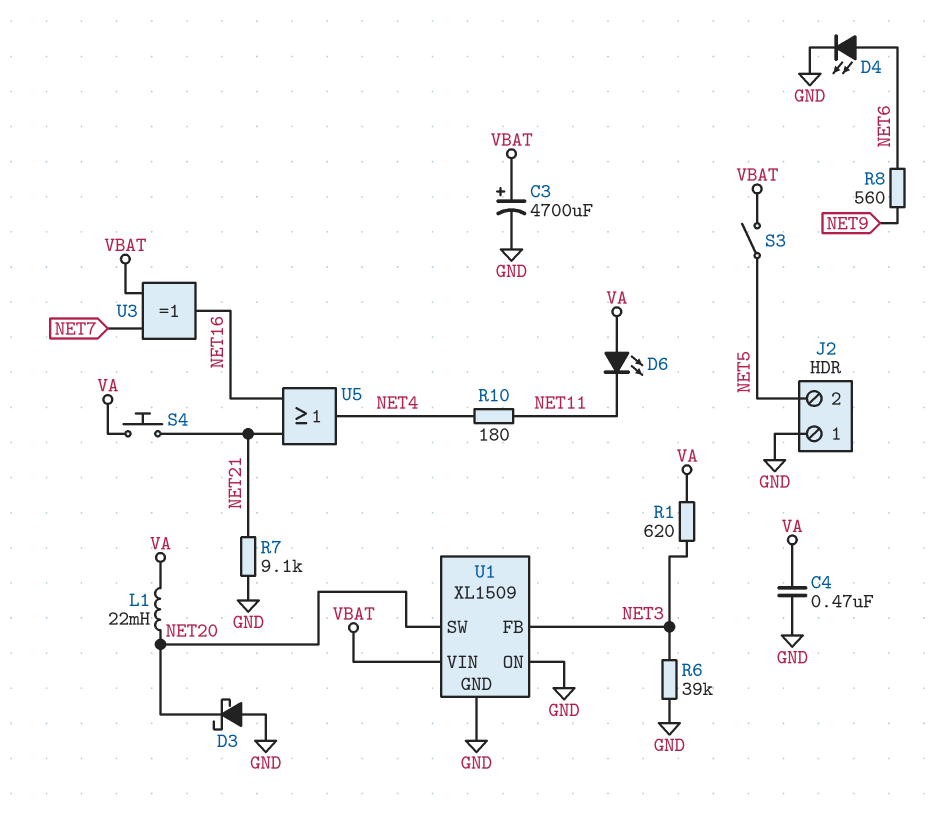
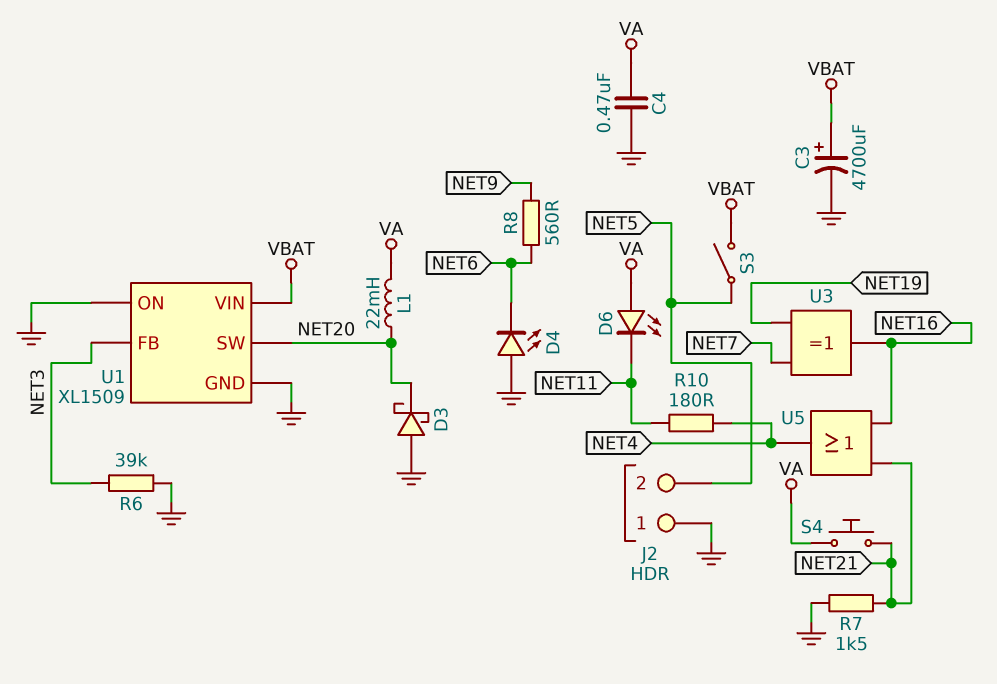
D4: LED (A NET6, K GND) -> LED (A GND, K NET6)
R1: 620 (NET3, VA) -> none
R7: 9.1k (GND, NET21) -> 1.5k (GND, NET21)
U3: XOR (in NET7, in VBAT, out NET16) -> XOR (in NET7, in NET19, out NET16)

